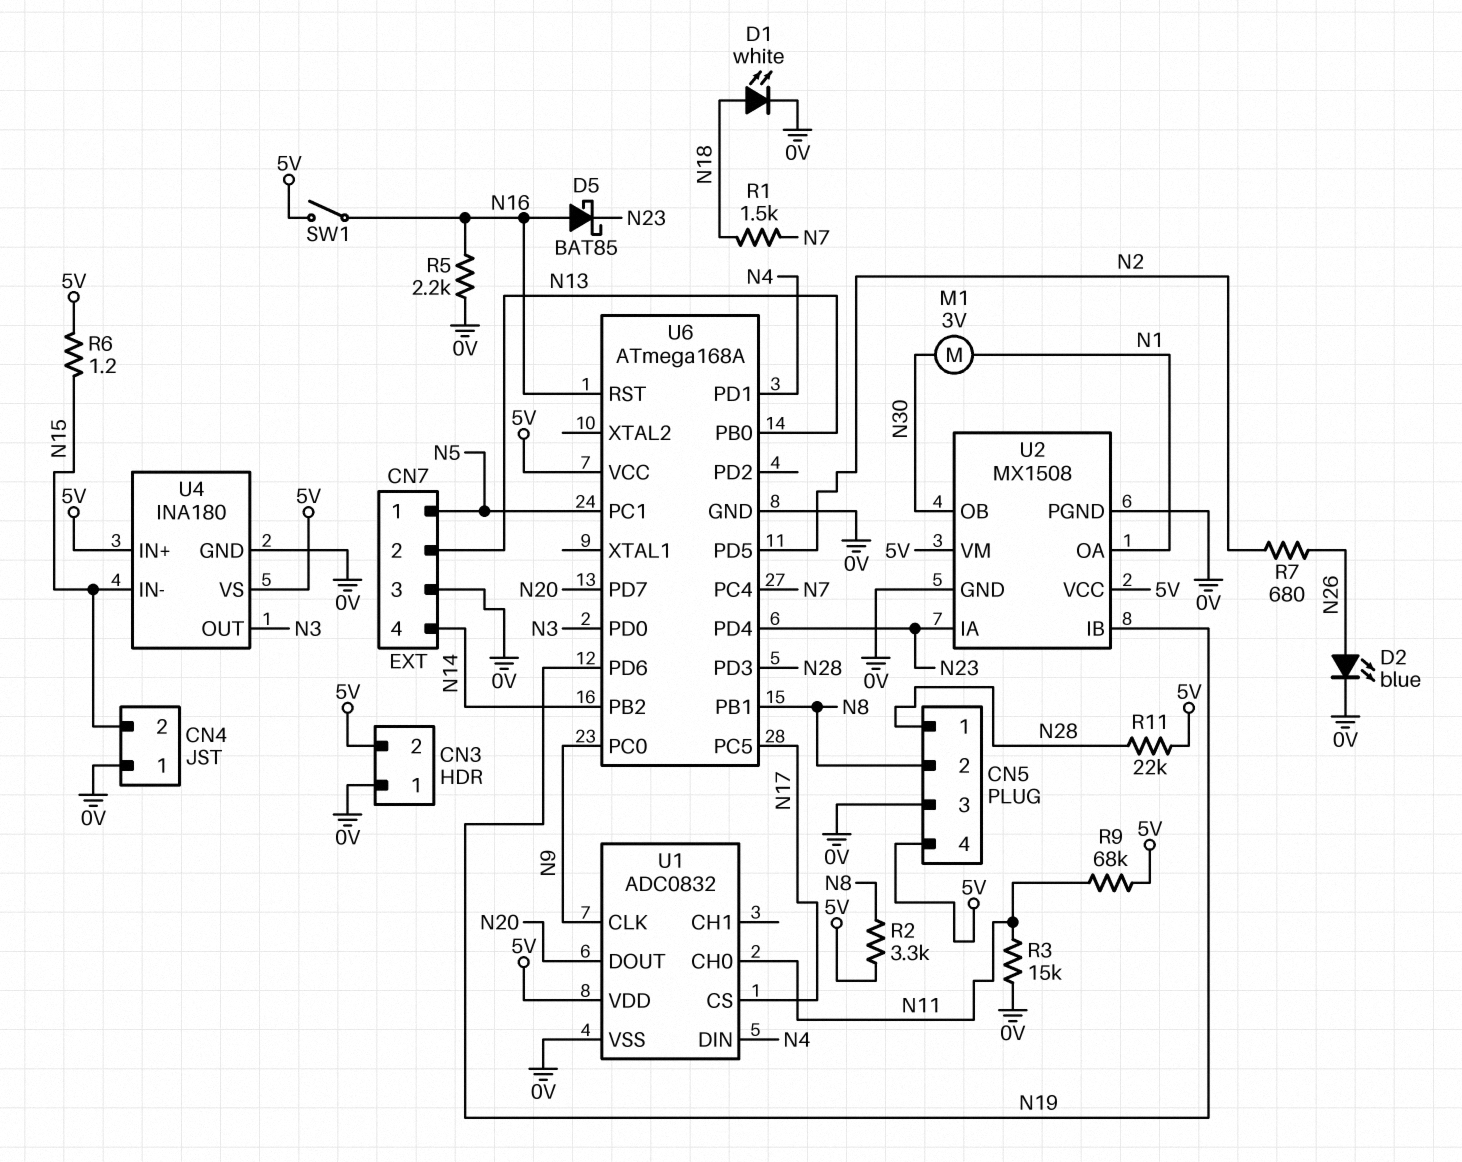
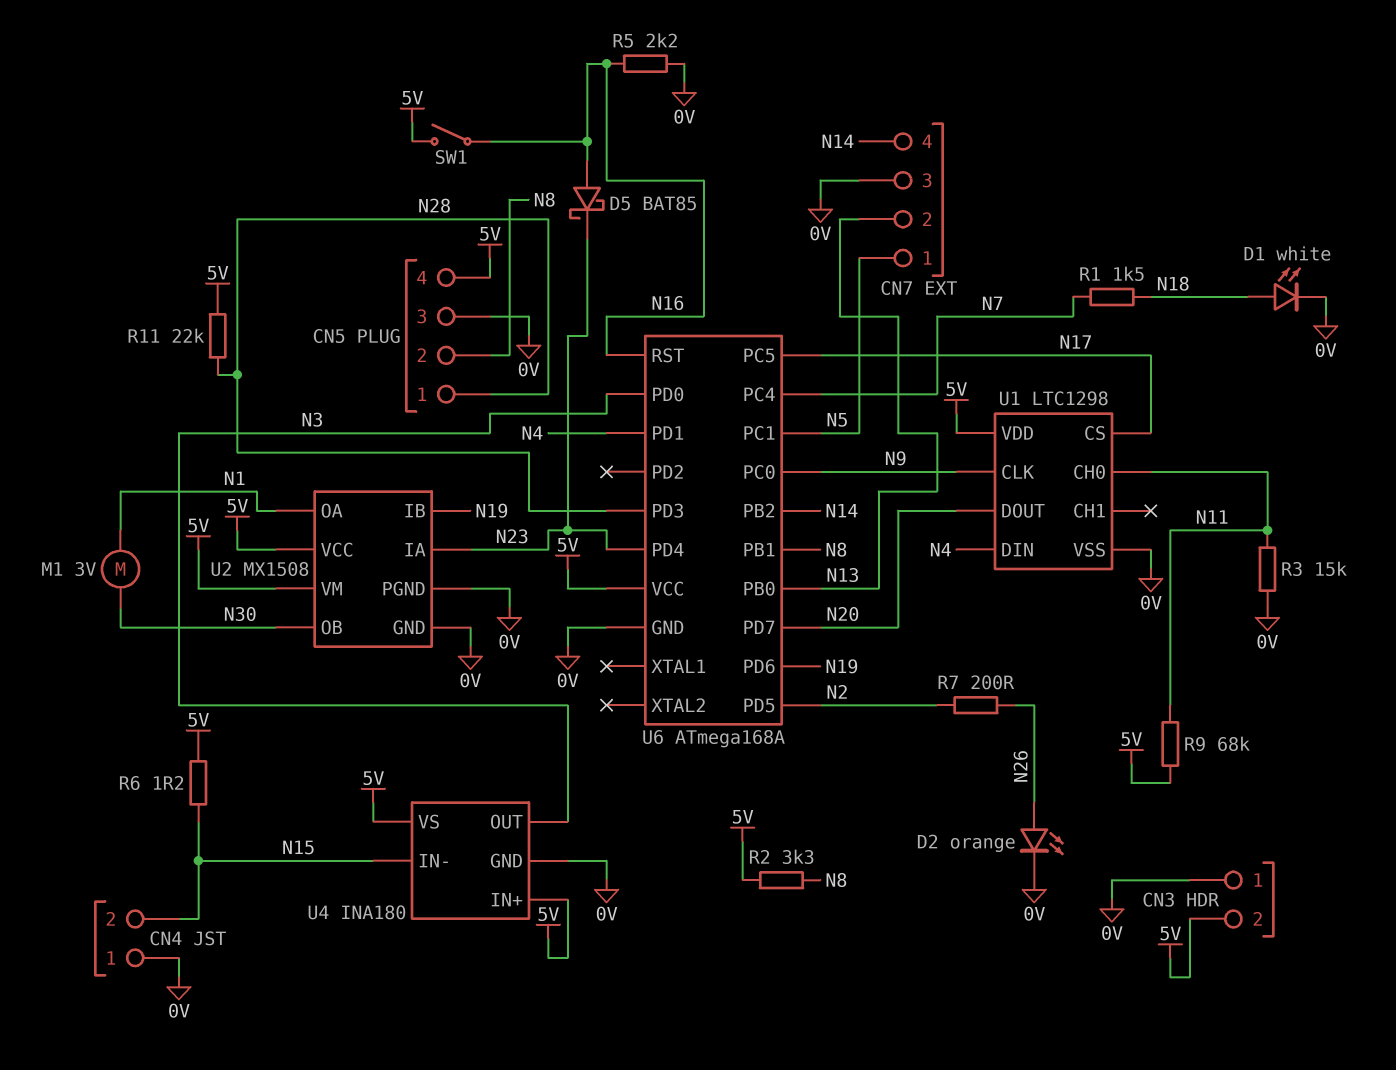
D2: LED blue (A N26, K 0V) -> LED orange (A N26, K 0V)
R7: 680 (N2, N26) -> 200 (N2, N26)
U1: ADC0832 -> LTC1298

